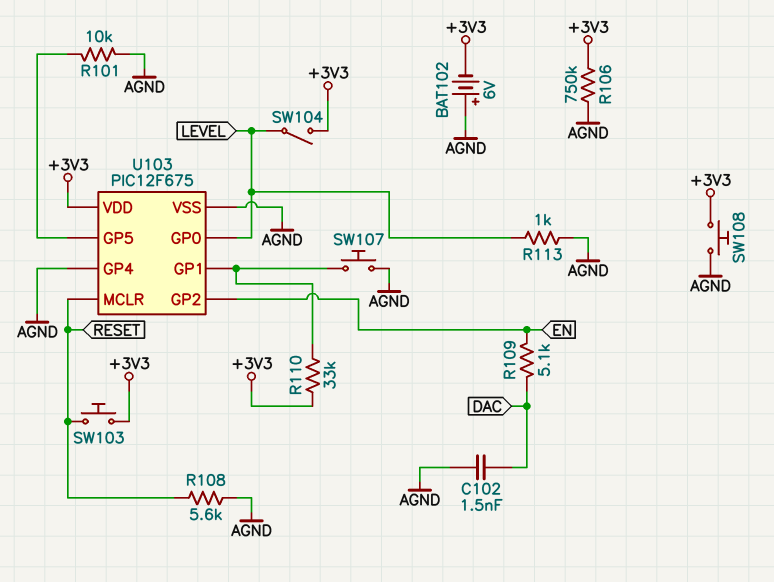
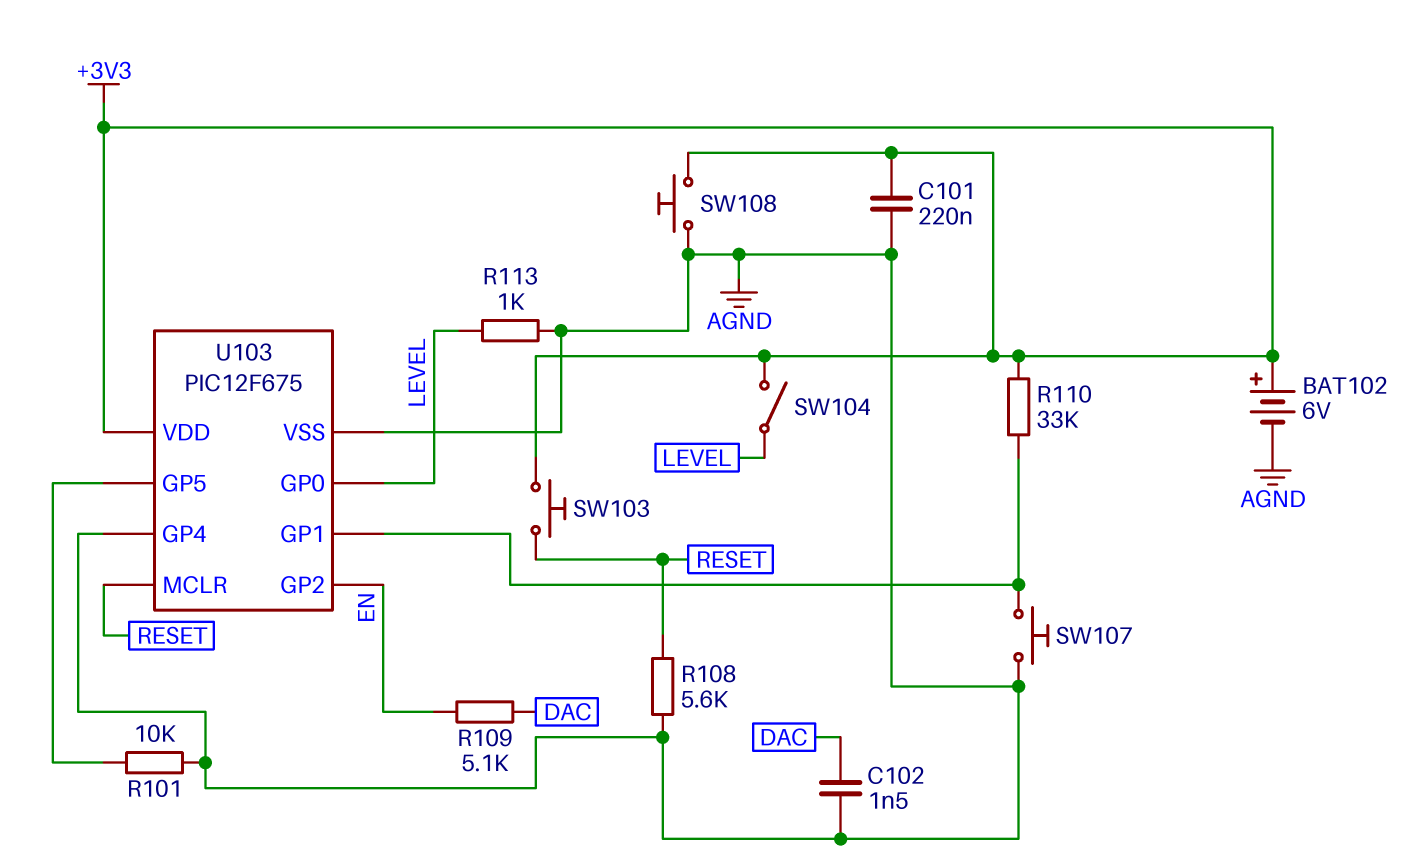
BAT102: 6V (plus AGND, minus +3V3) -> 6V (plus +3V3, minus AGND)
C101: none -> 220nF (+3V3, AGND)
R106: 750k (+3V3, AGND) -> none

